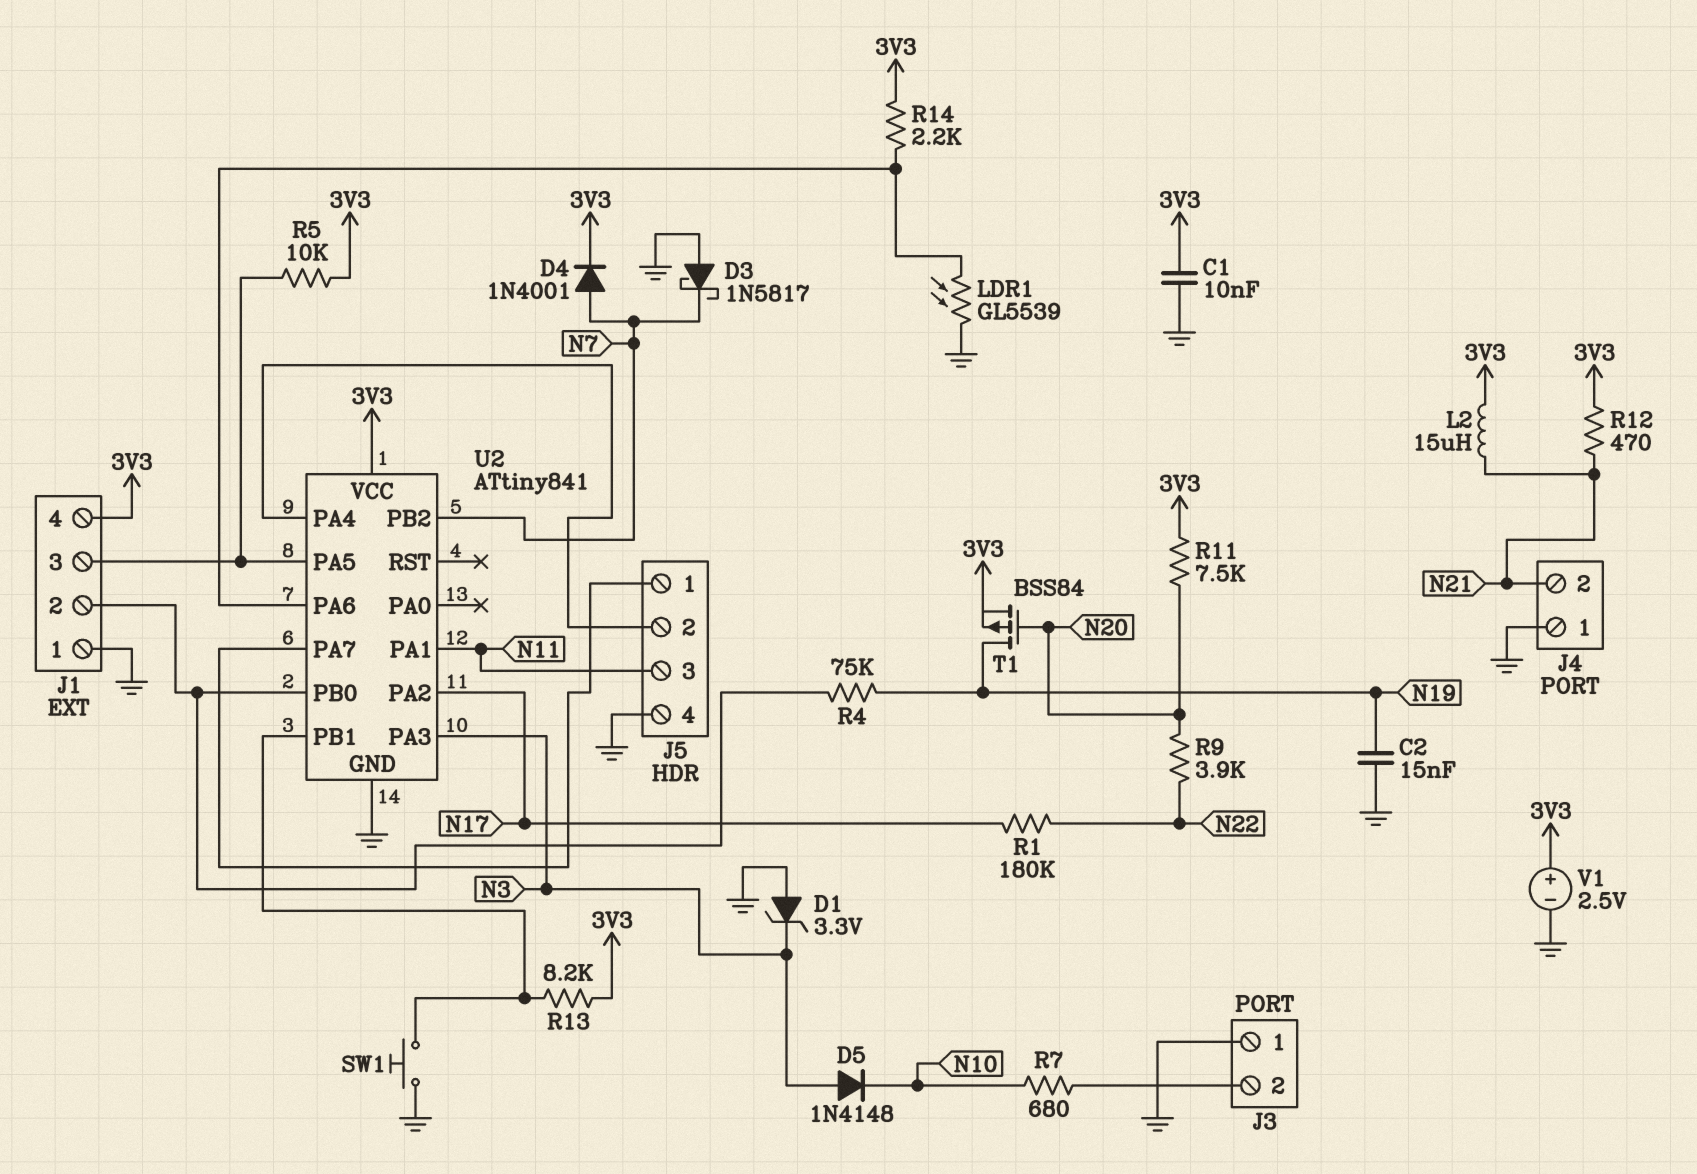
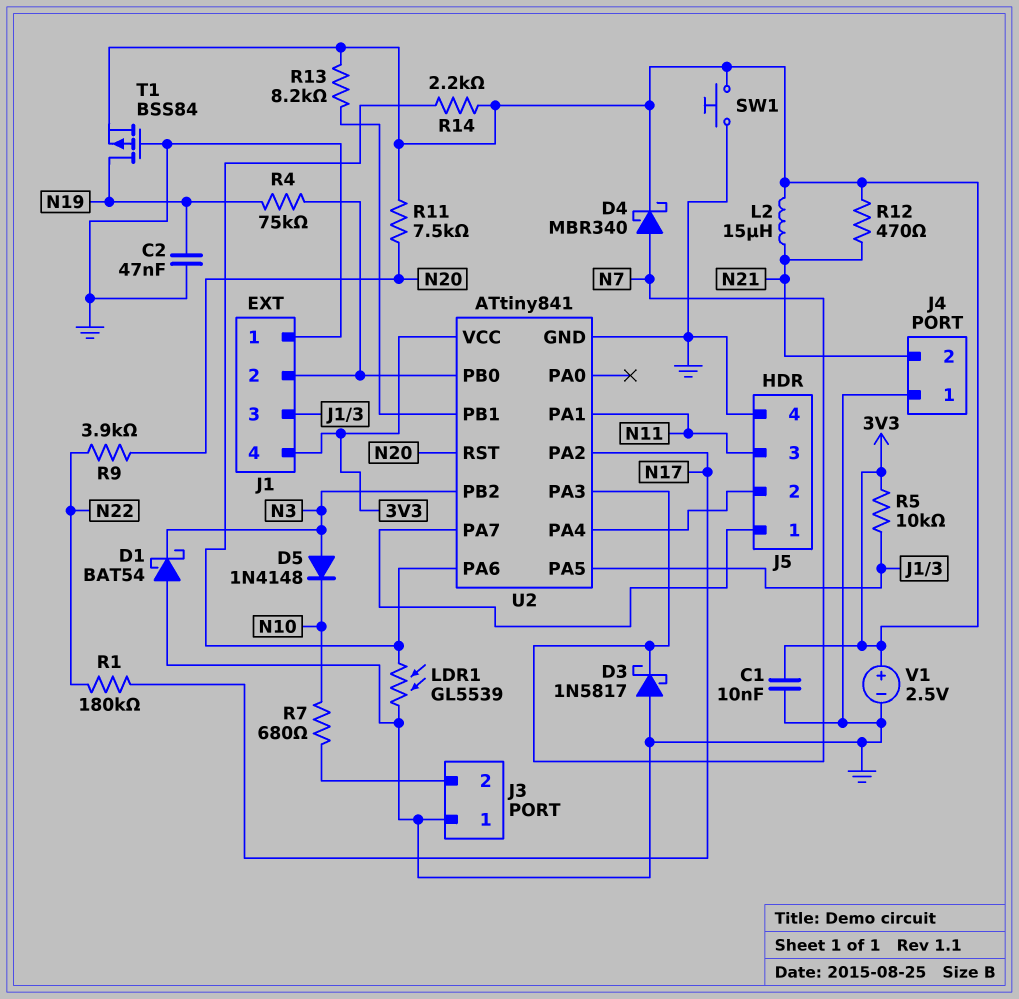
C2: 15nF (GND, N19) -> 47nF (GND, N19)
D1: zener 3.3V (A GND, K N3) -> schottky BAT54 (A GND, K N3)
D4: diode 1N4001 (A N7, K 3V3) -> schottky MBR340 (A N7, K 3V3)
SW1: button (GND, U2/PB1) -> button (3V3, GND)
T1: PMOS BSS84 (G N20, D N19, S 3V3) -> PMOS BSS84 (G GND, D N19, S 3V3)
U2 pin PA3: N3 -> N7
U2 pin PB2: N7 -> N3
U2 pin RST: none -> N20

